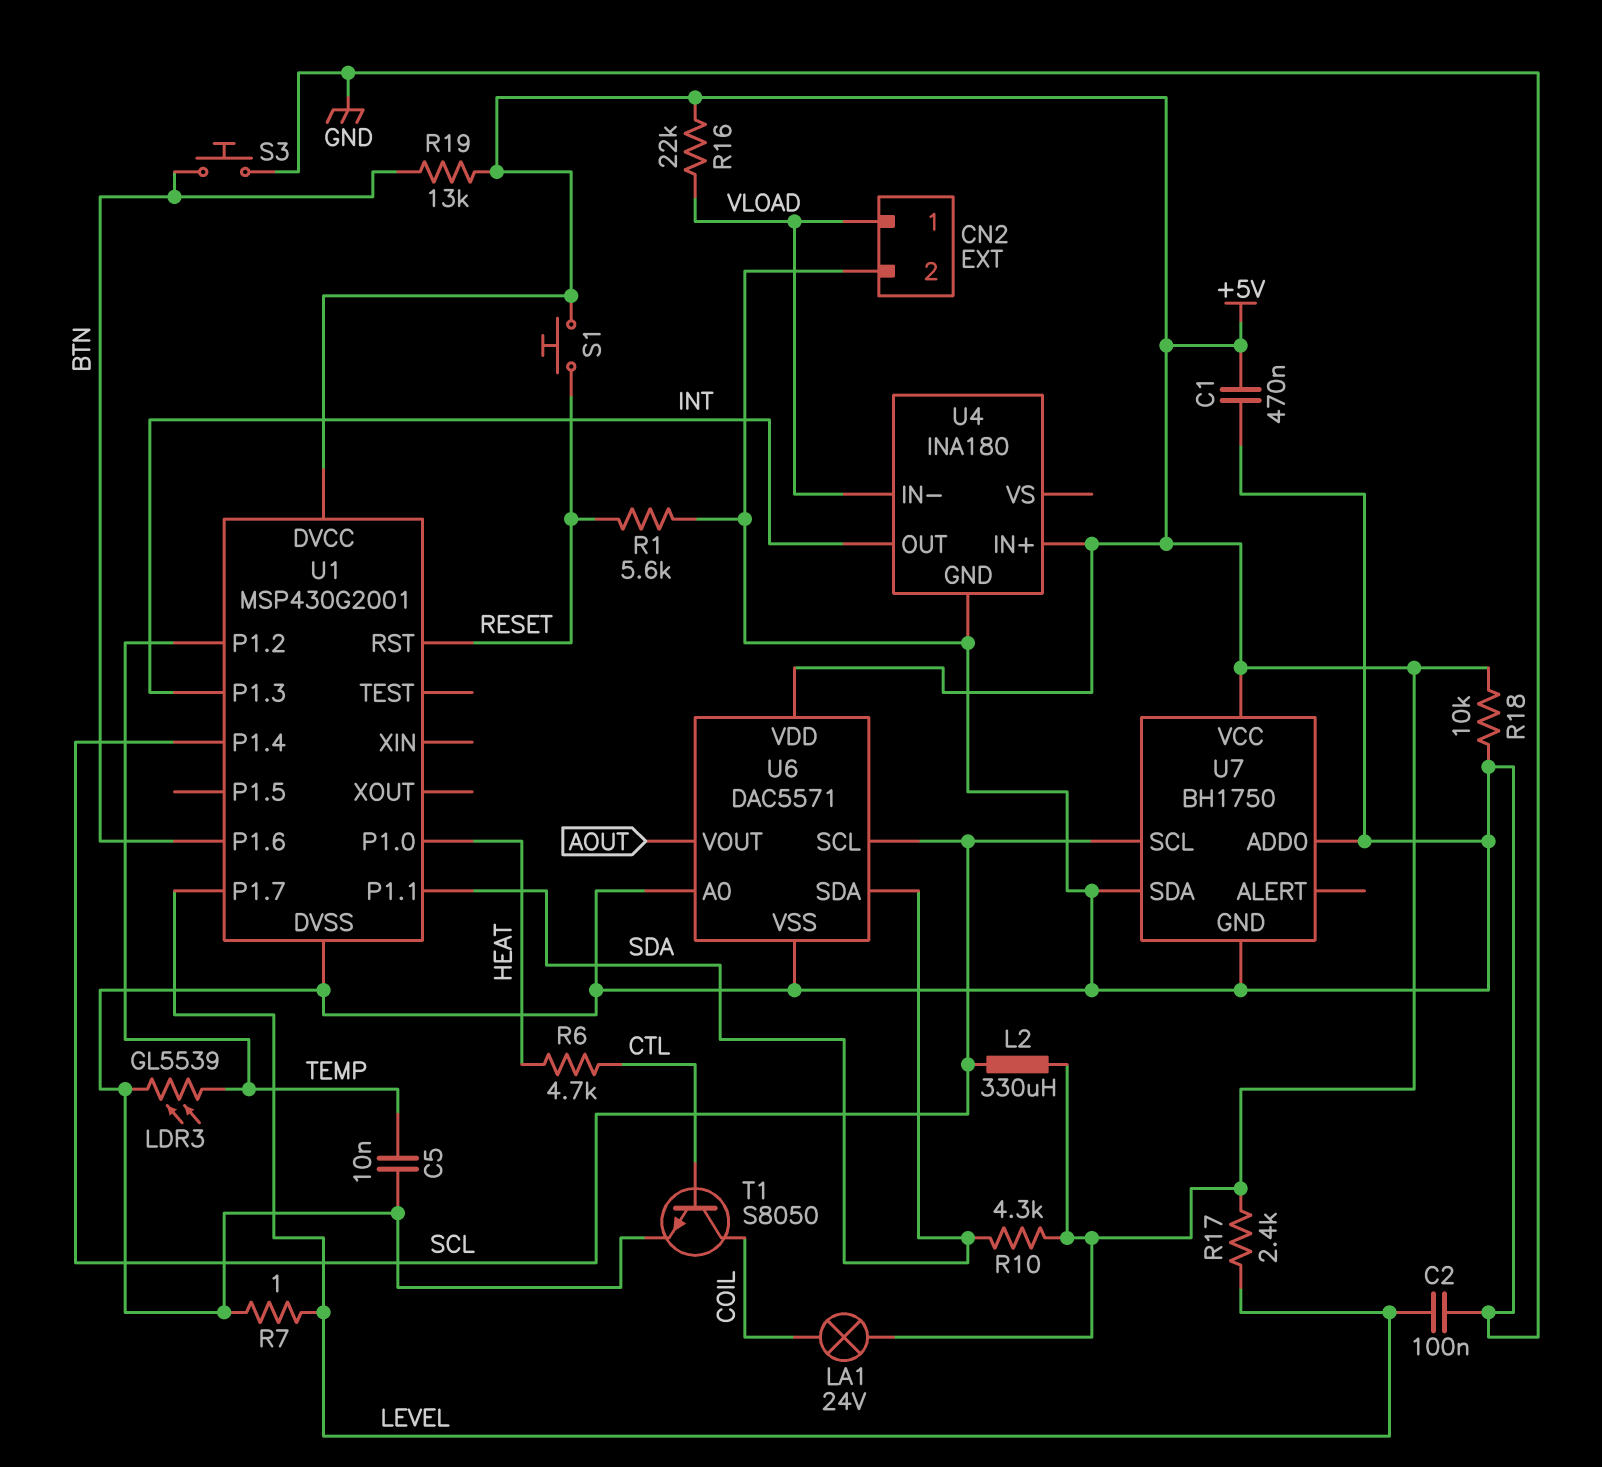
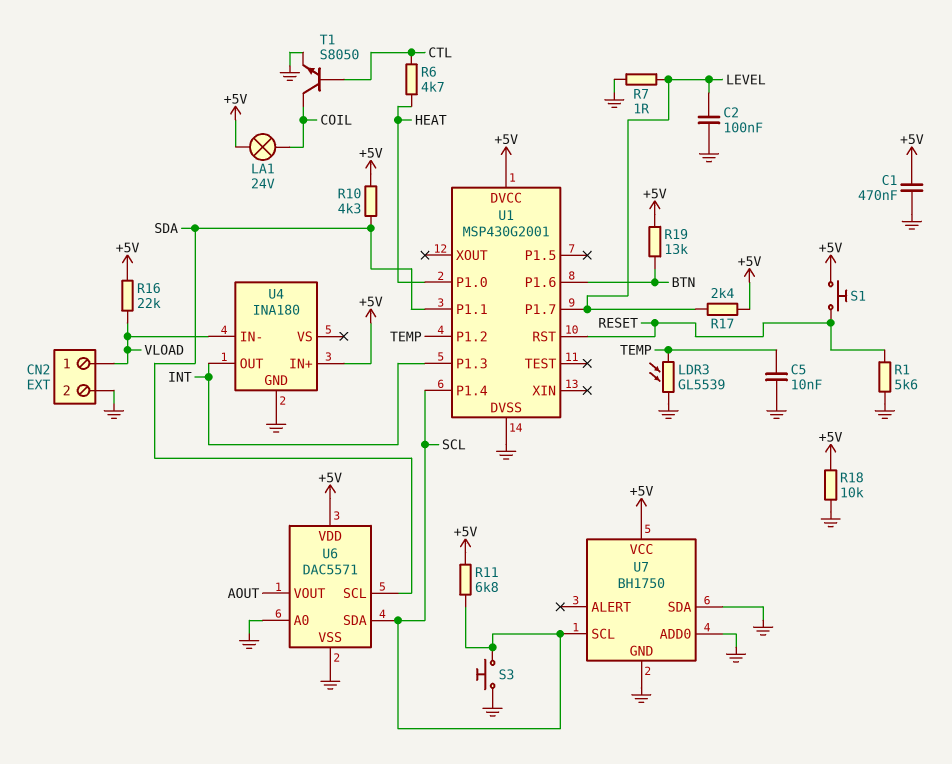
L2: 330uH (+5V, SCL) -> none
R11: none -> 6.8k (+5V, SCL)
S3: button (BTN, GND) -> button (GND, SCL)
U6 pin SCL: SCL -> SDA
U6 pin SDA: SDA -> SCL

